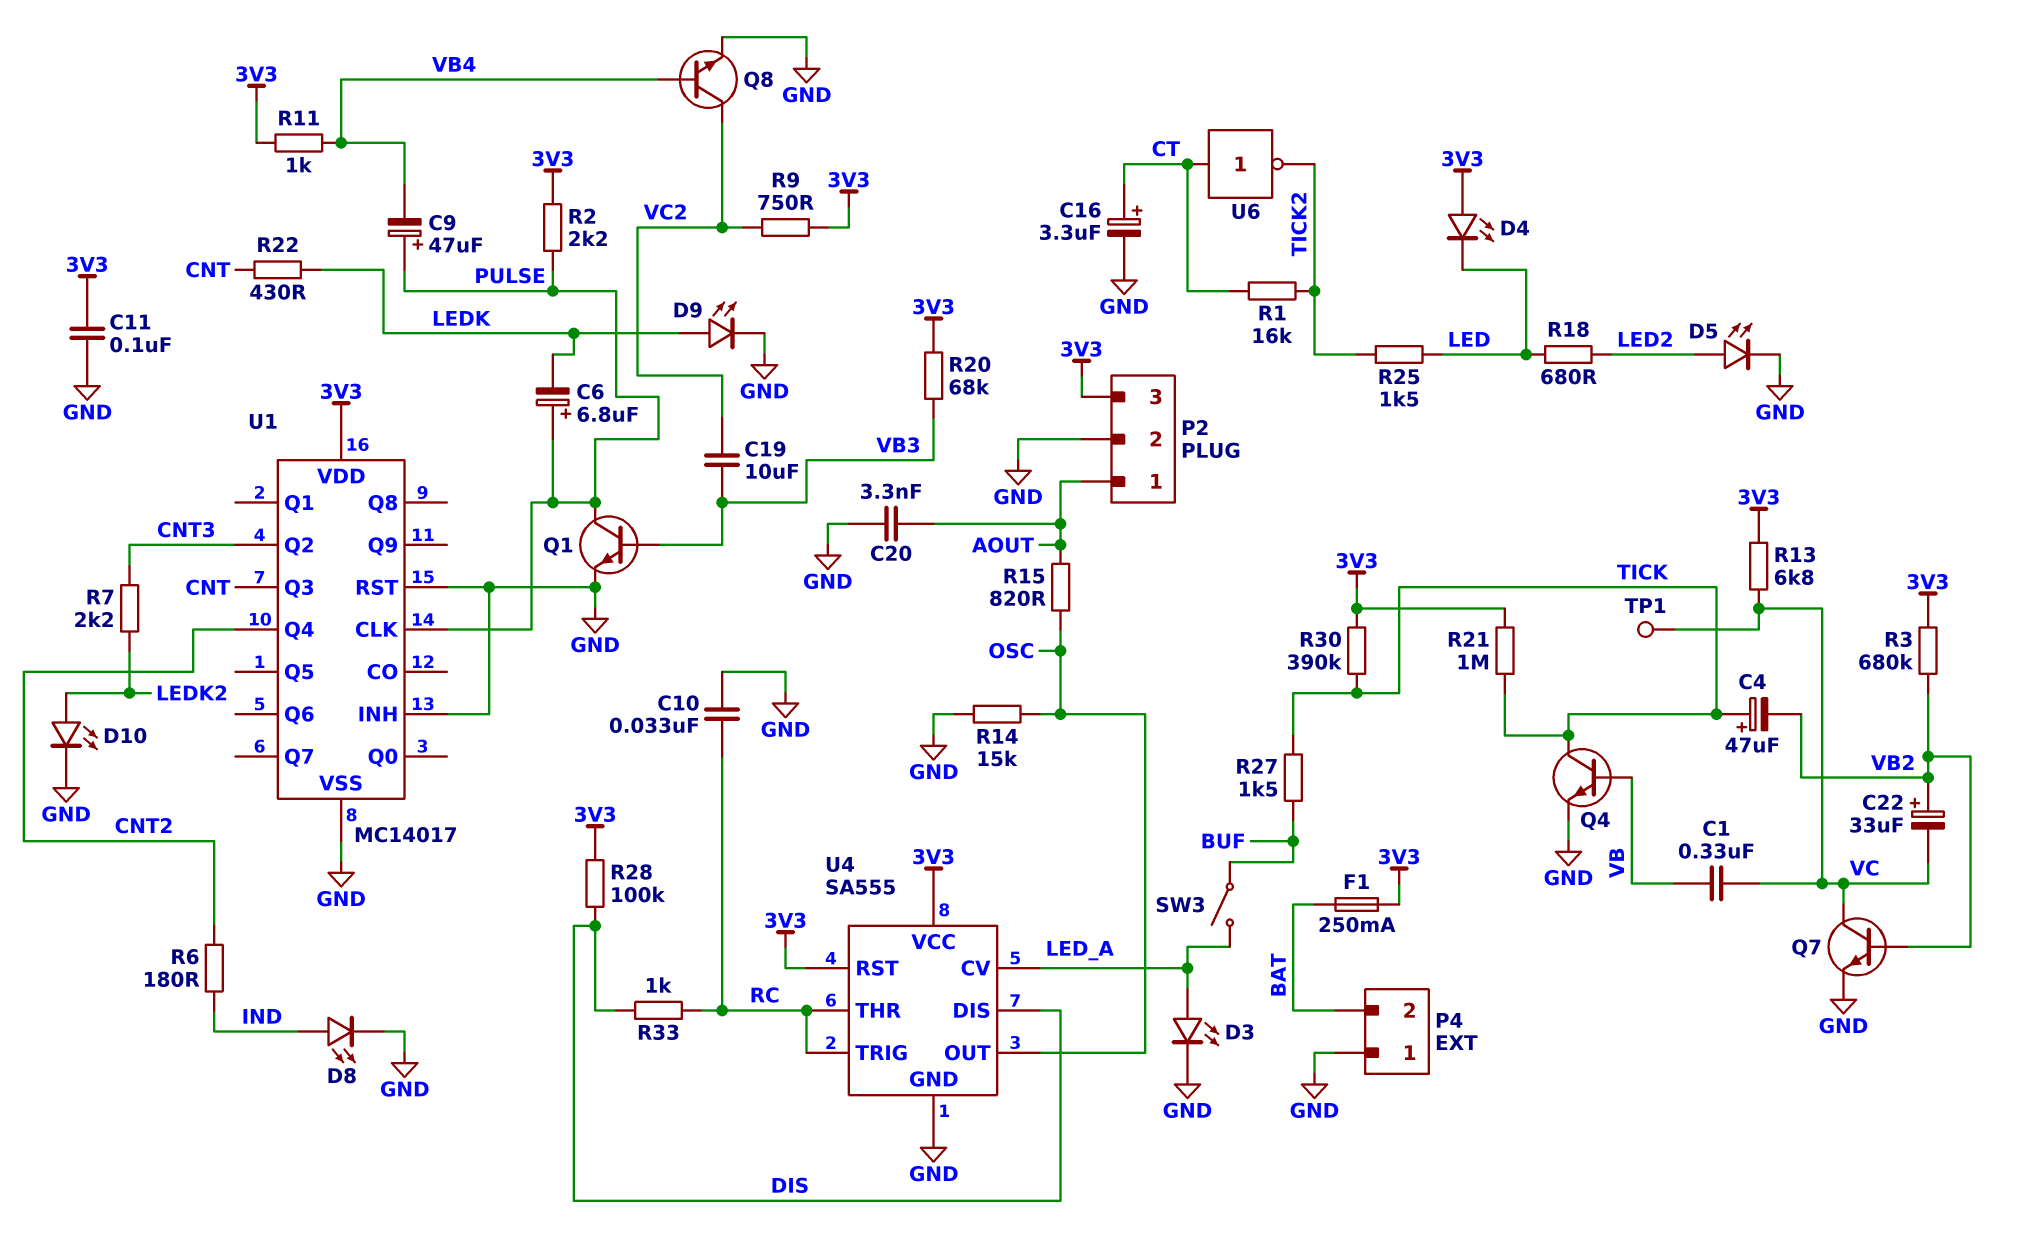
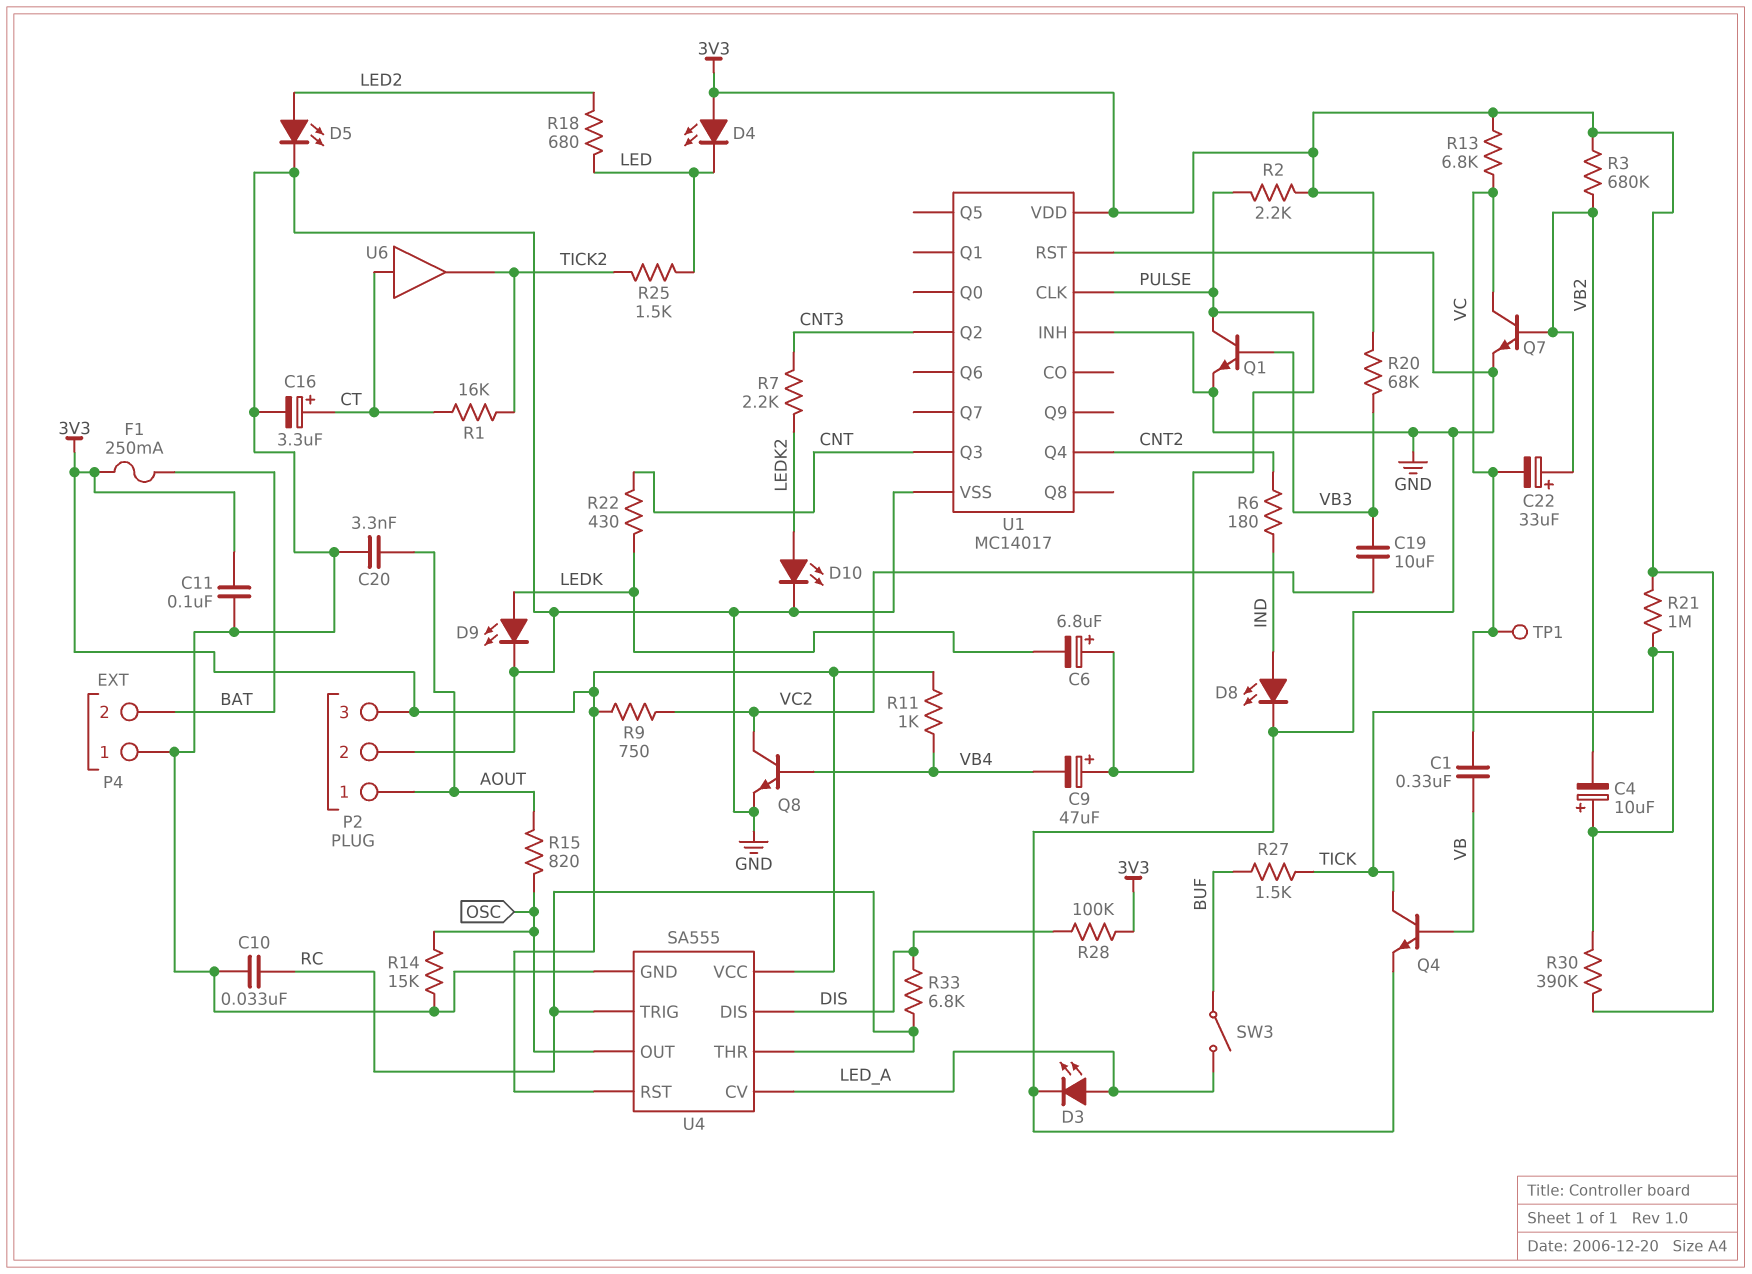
C4: 47uF (plus TICK, minus VB2) -> 10uF (plus TICK, minus VB2)
R33: 1k (DIS, RC) -> 6.8k (DIS, RC)
U6: NOT (in CT, out TICK2) -> buffer (in CT, out TICK2)

